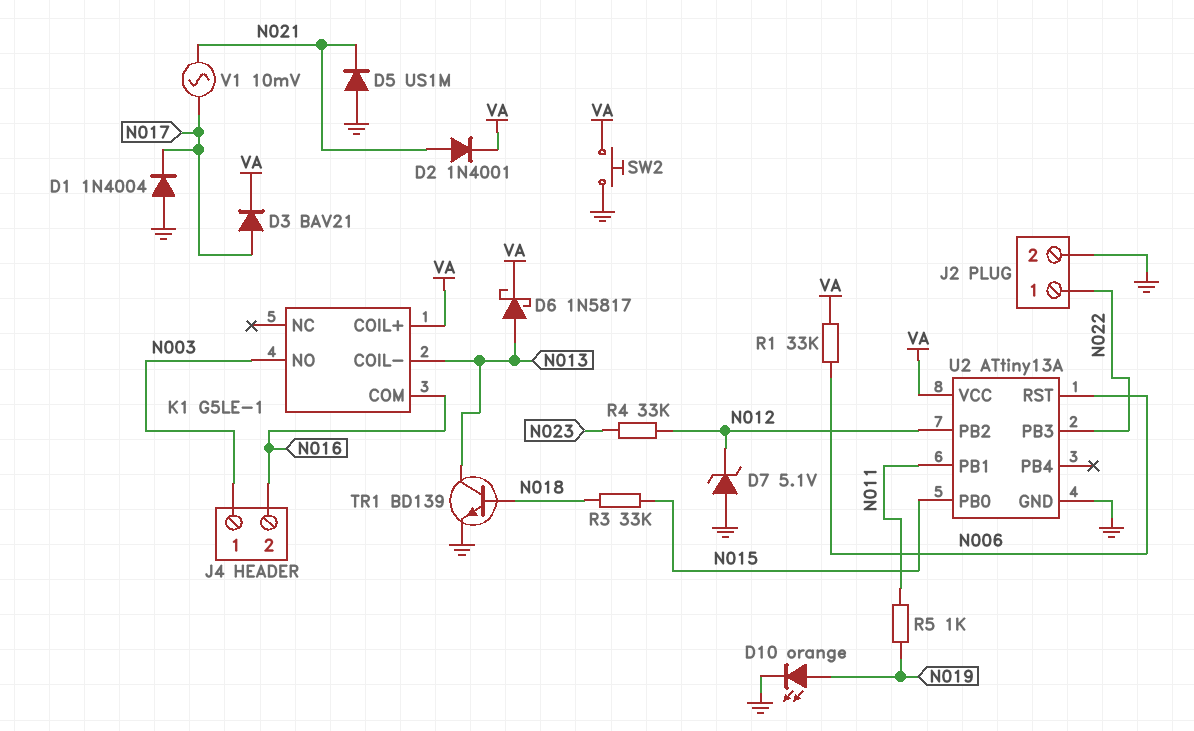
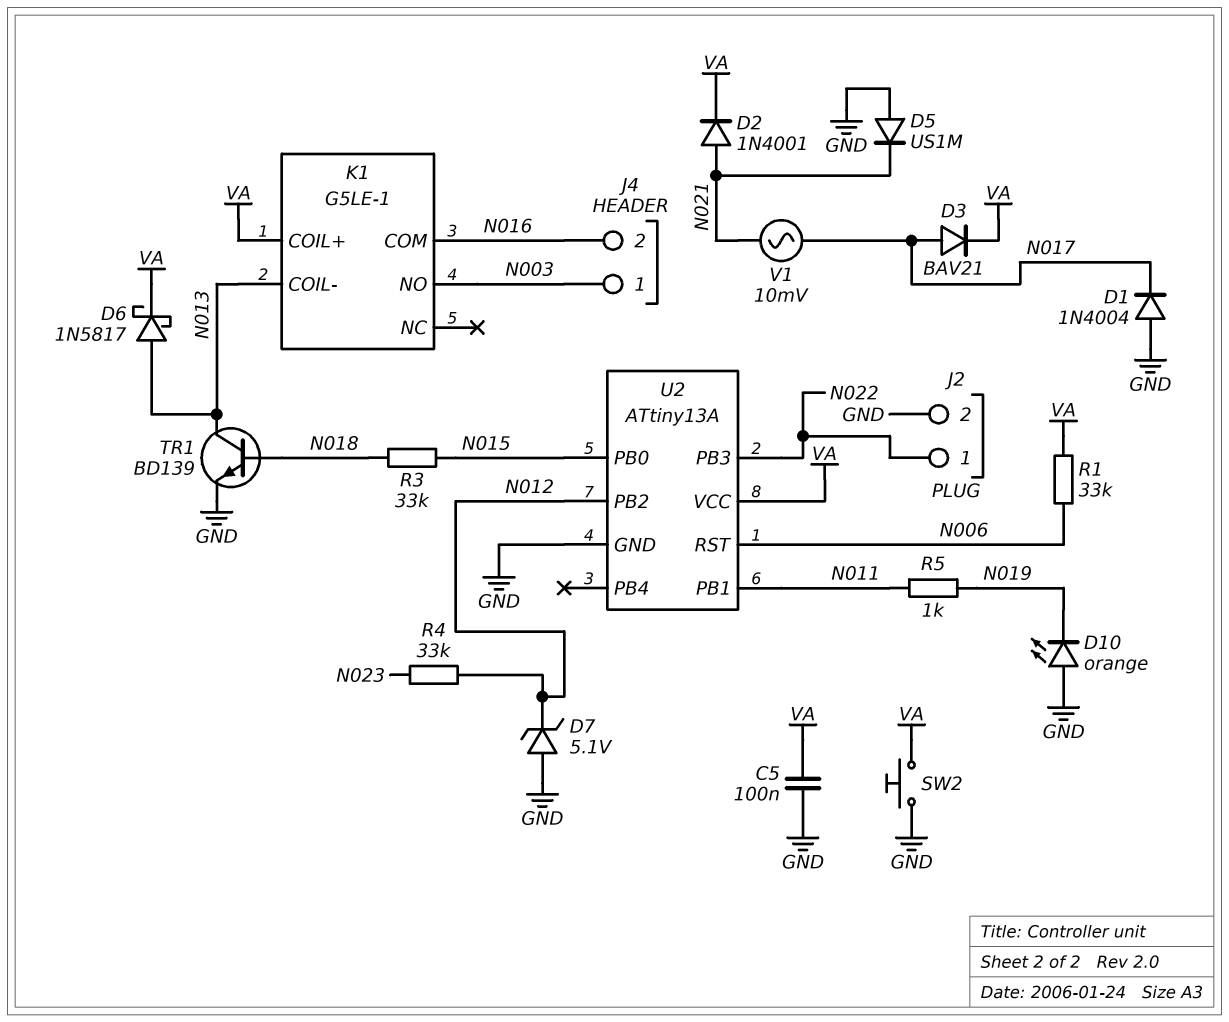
C5: none -> 100nF (GND, VA)
D10: LED orange (A N019, K GND) -> LED orange (A GND, K N019)

